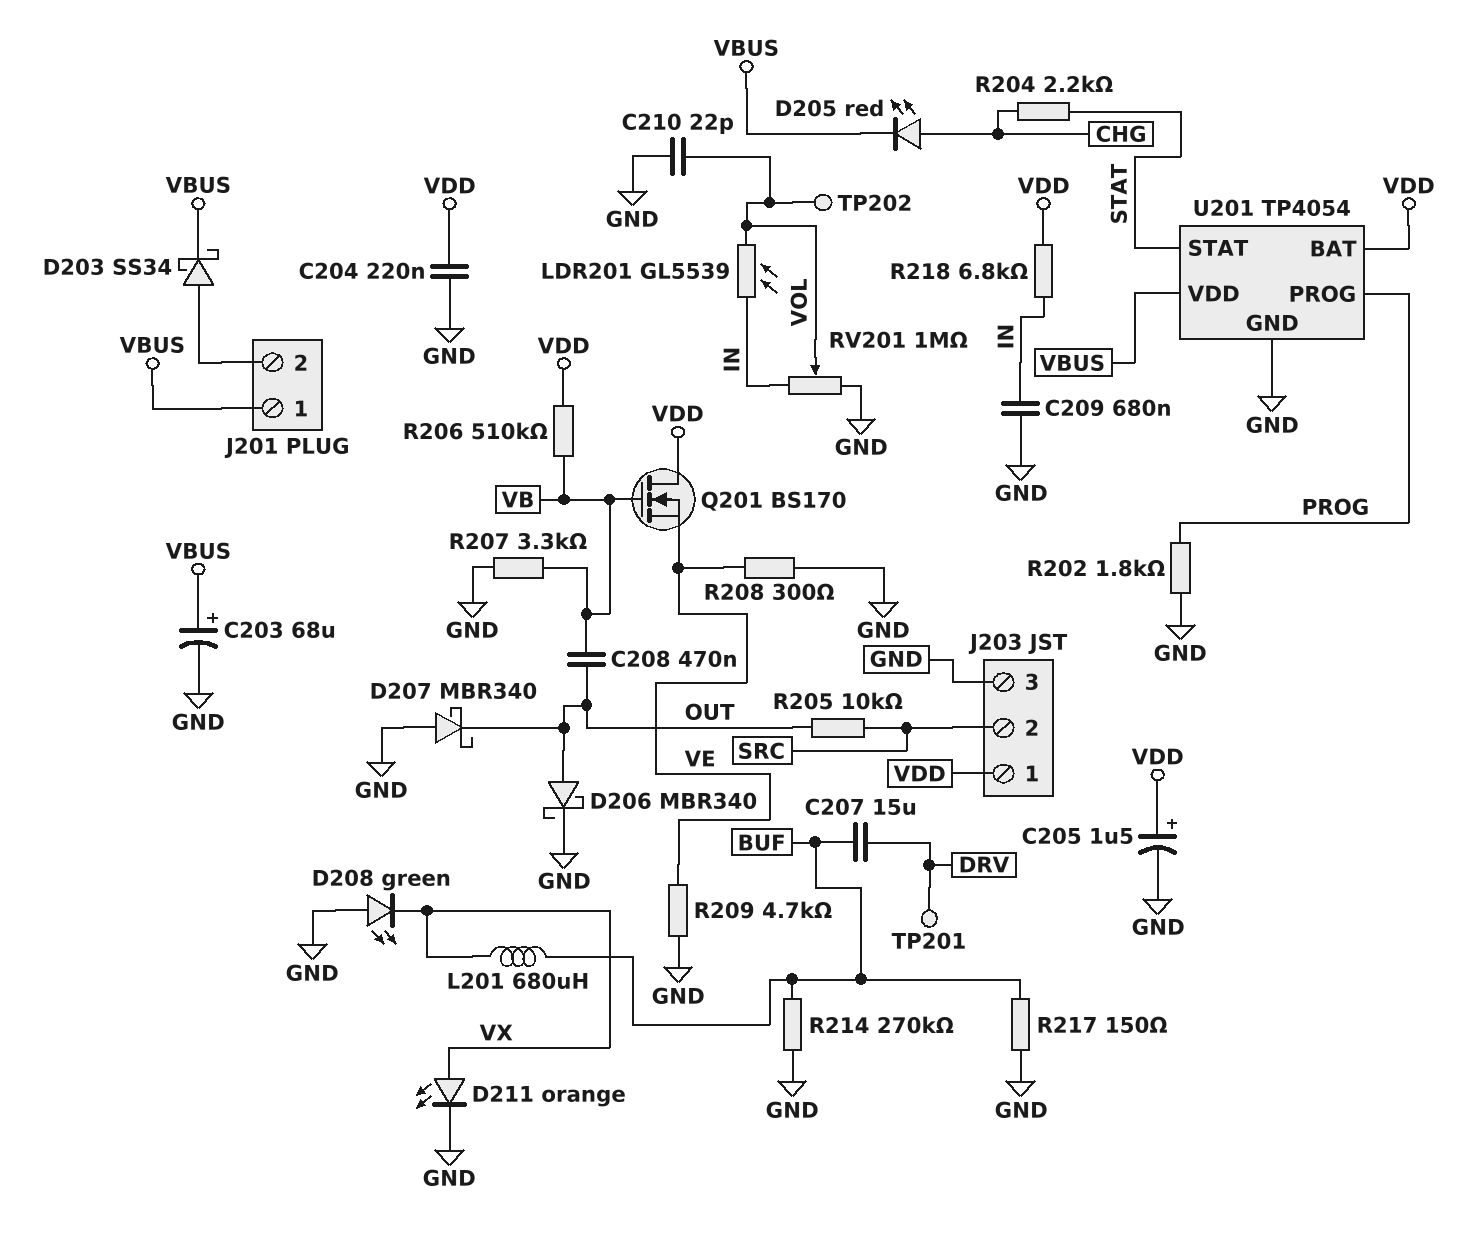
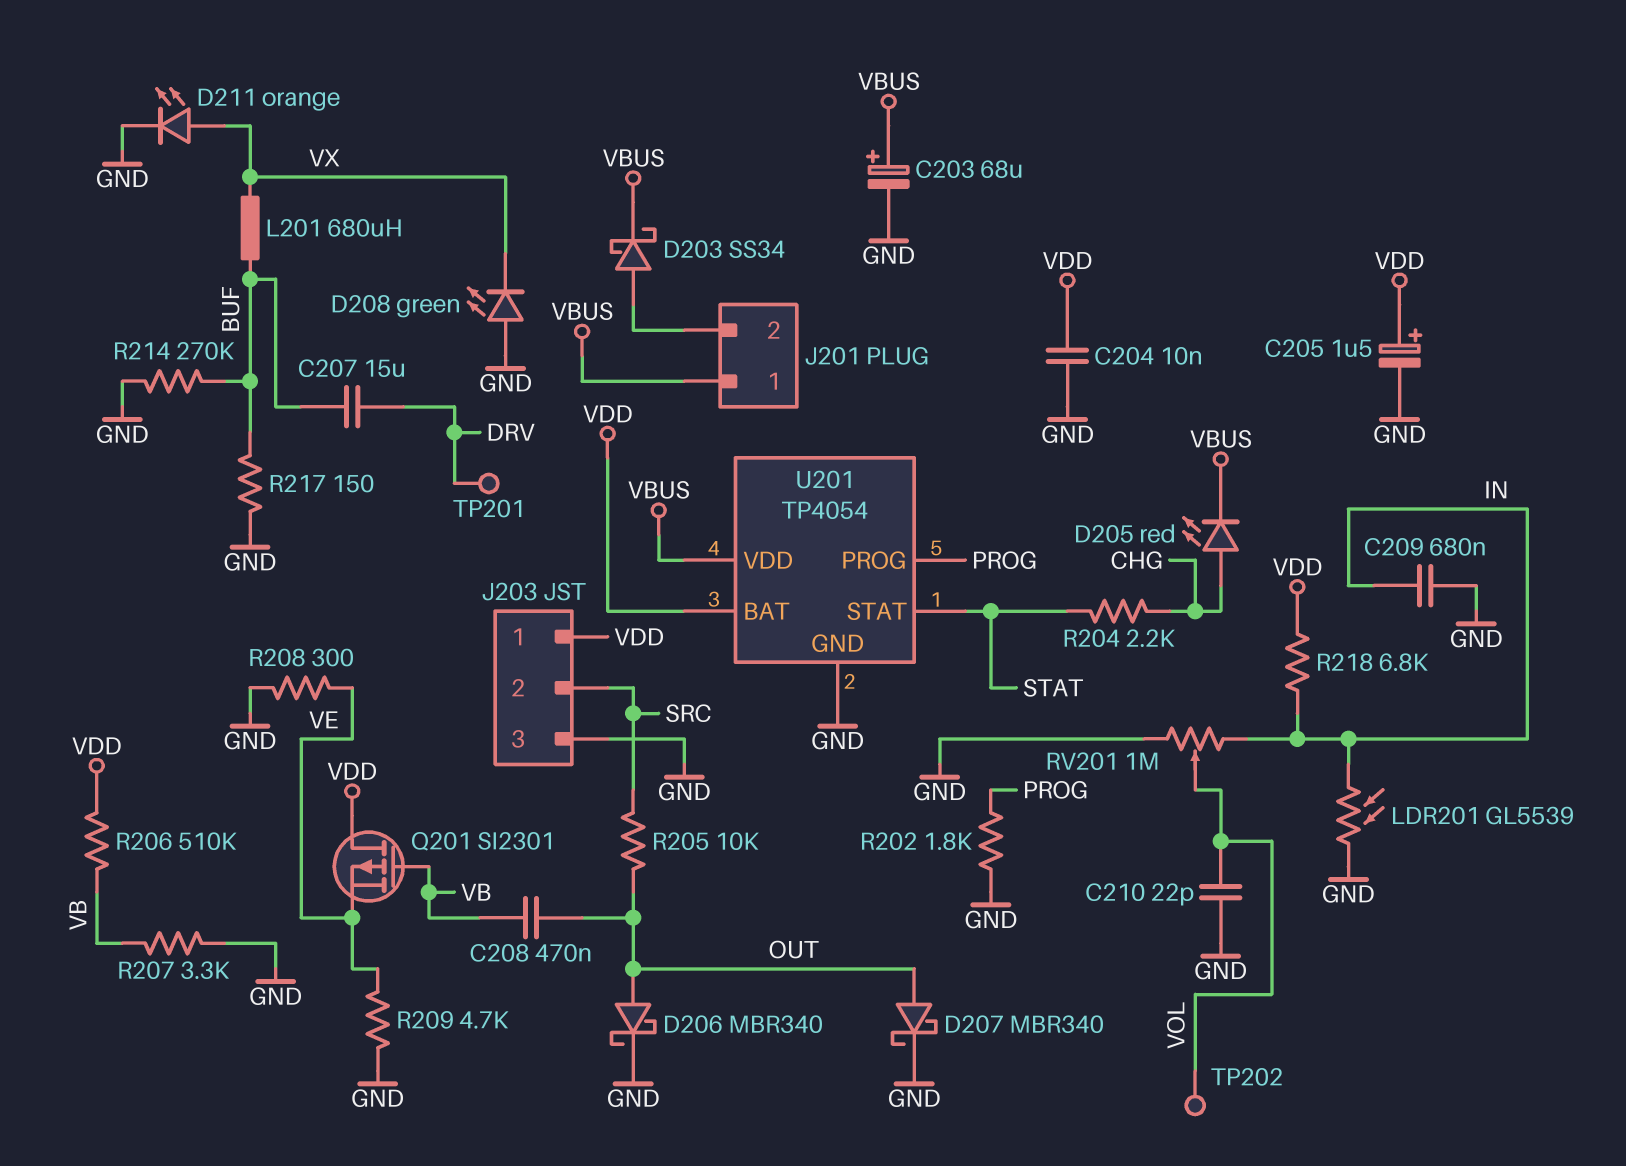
C204: 220nF (GND, VDD) -> 10nF (GND, VDD)
D207: schottky MBR340 (A GND, K OUT) -> schottky MBR340 (A OUT, K GND)
LDR201: GL5539 (IN, VOL) -> GL5539 (GND, IN)
Q201: NMOS BS170 (G VB, D VDD, S VE) -> PMOS SI2301 (G VB, D VDD, S VE)

